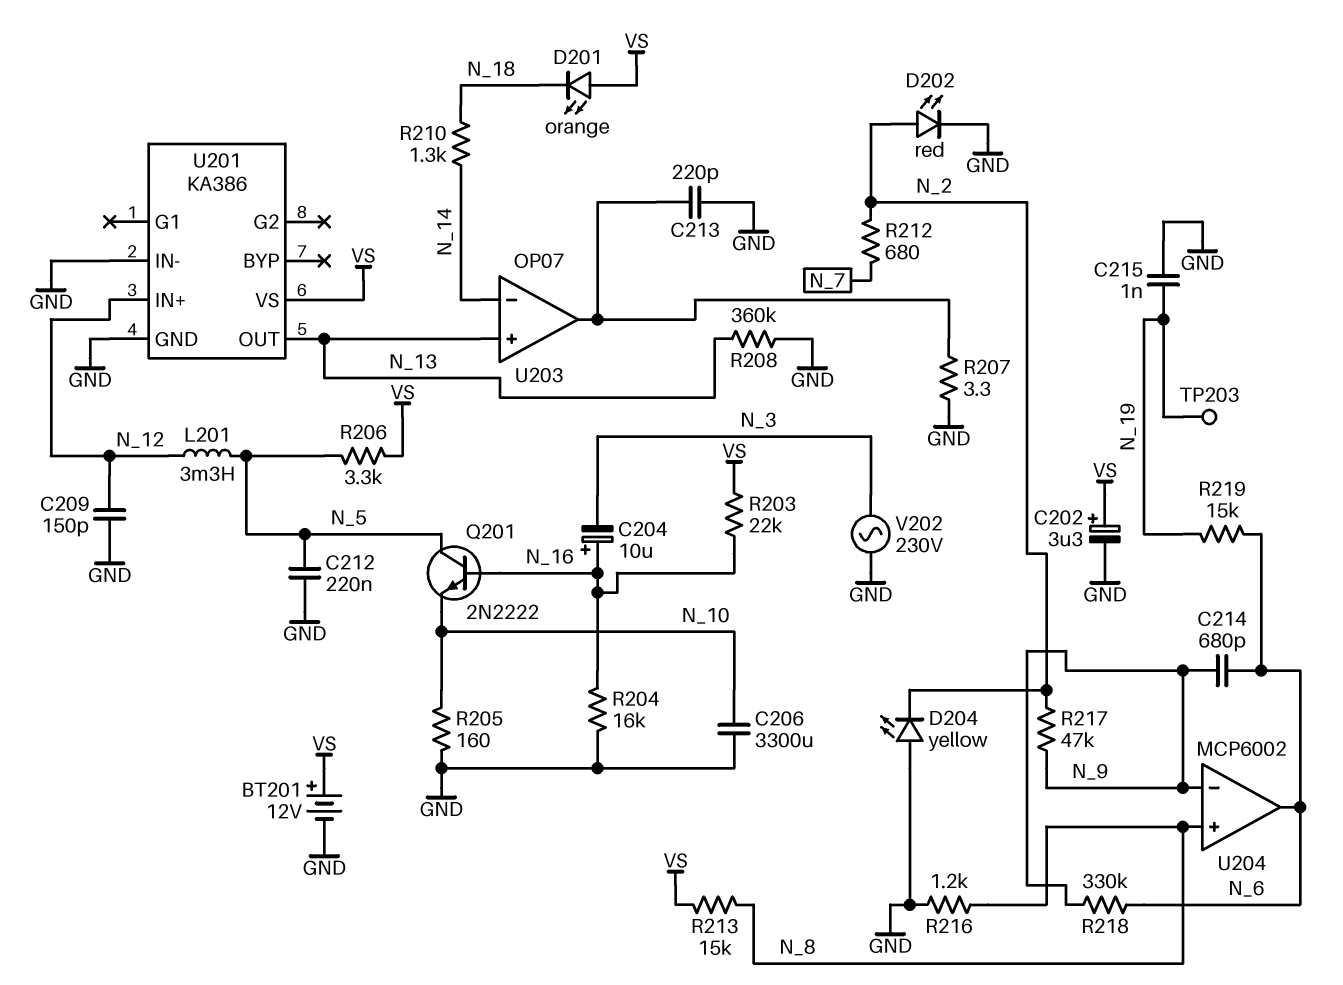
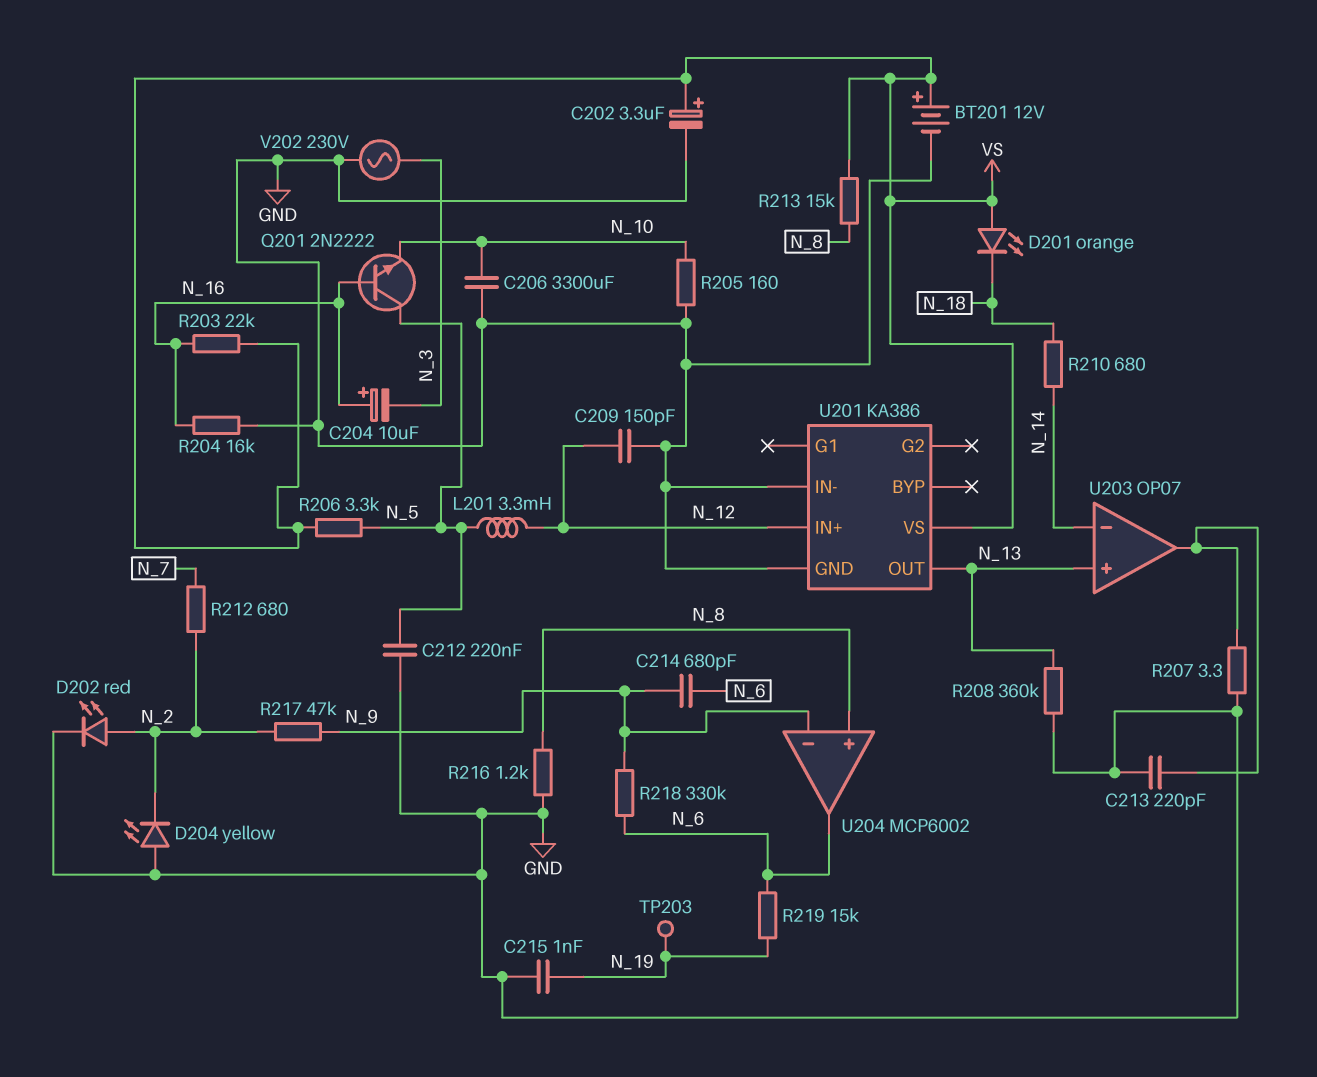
R210: 1.3k (N_14, N_18) -> 680 (N_14, N_18)

